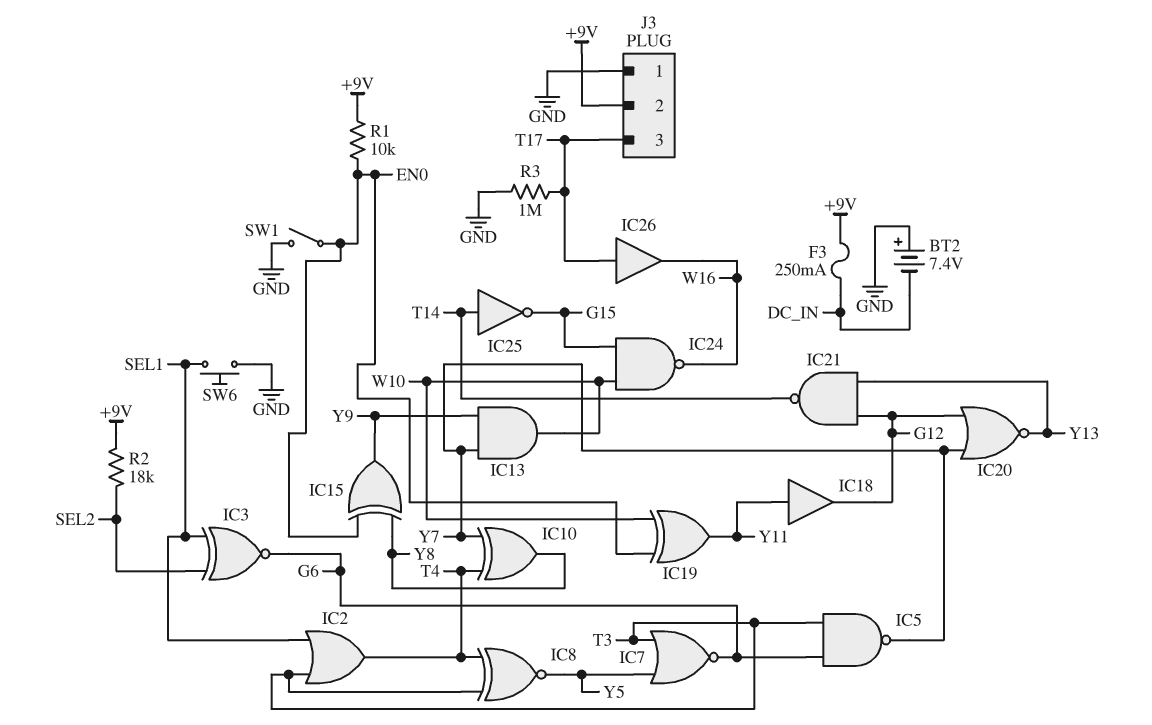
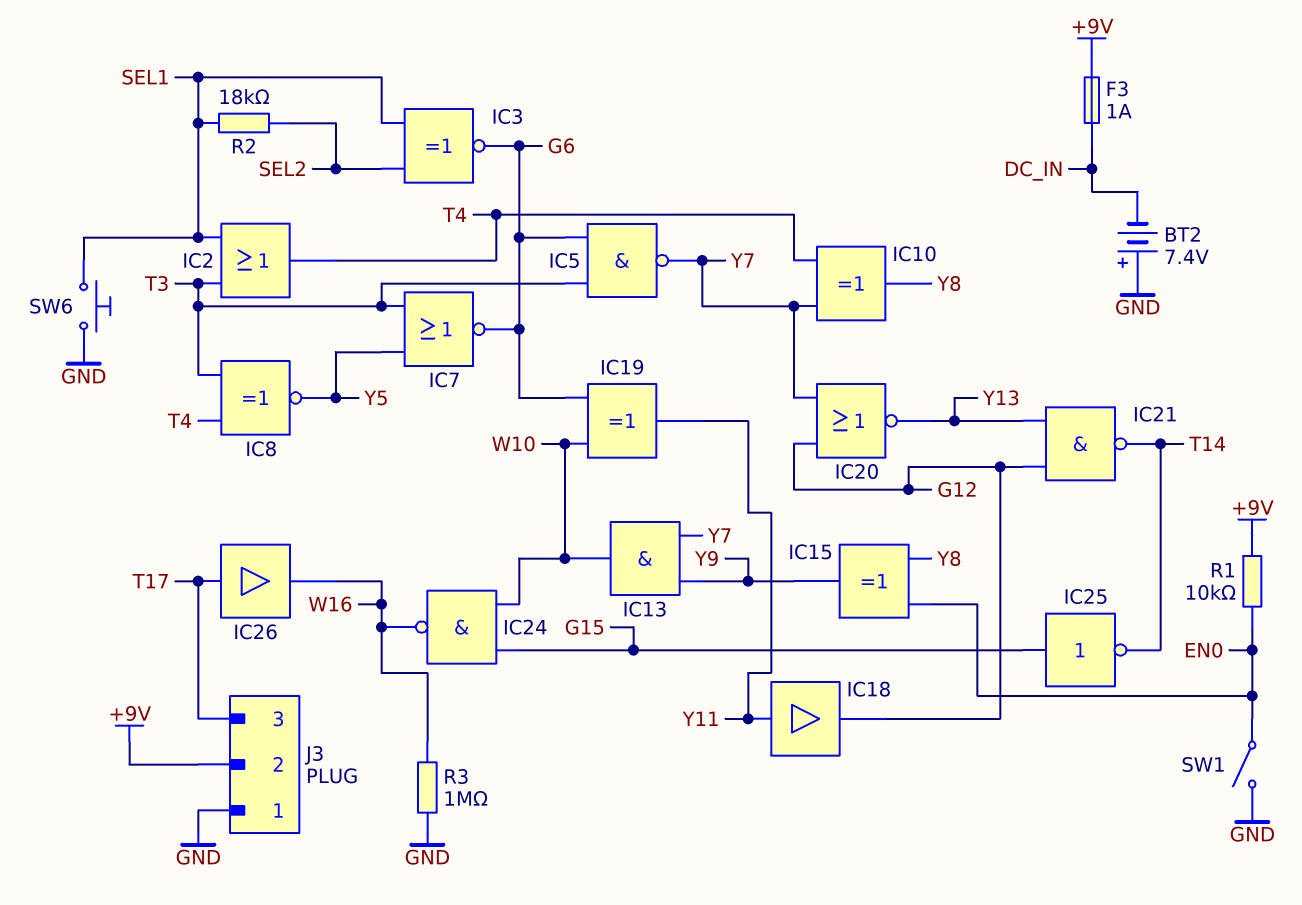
F3: 250mA (+9V, DC_IN) -> 1A (+9V, DC_IN)
IC19: XOR (in EN0, in W10, out Y11) -> XOR (in G6, in W10, out Y11)
IC25: NOT (in T14, out G15) -> NOT (in G15, out T14)
R2: 18k (+9V, SEL2) -> 18k (SEL1, SEL2)
R3: 1M (GND, T17) -> 1M (GND, W16)

